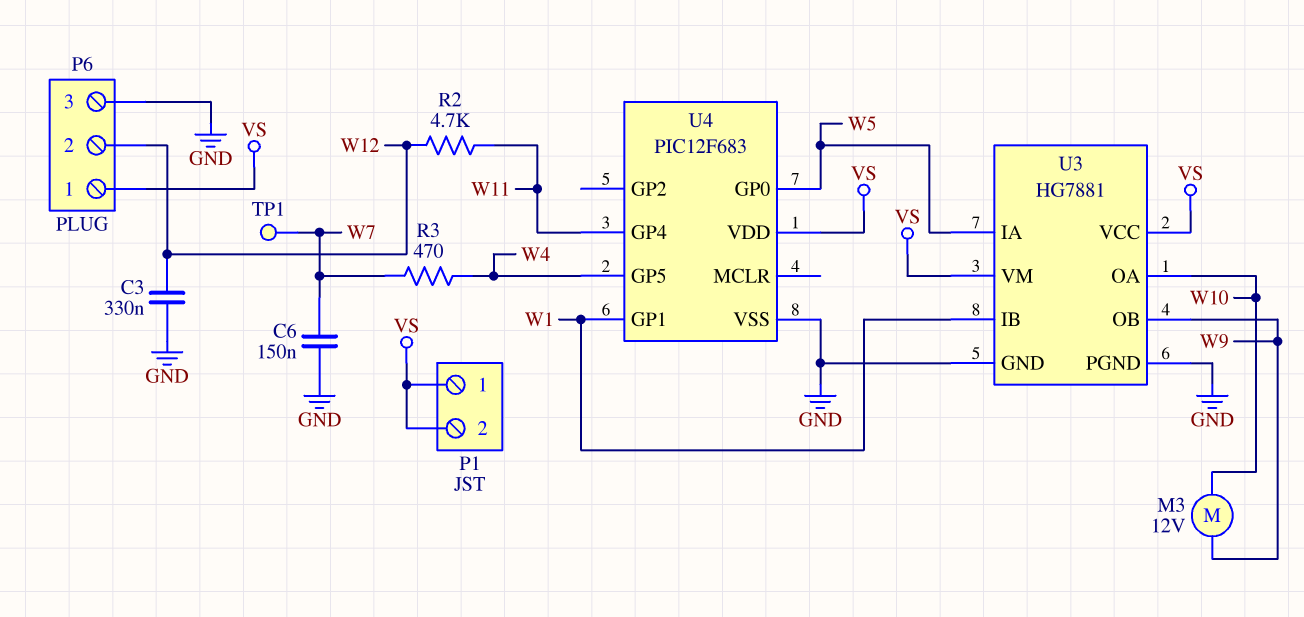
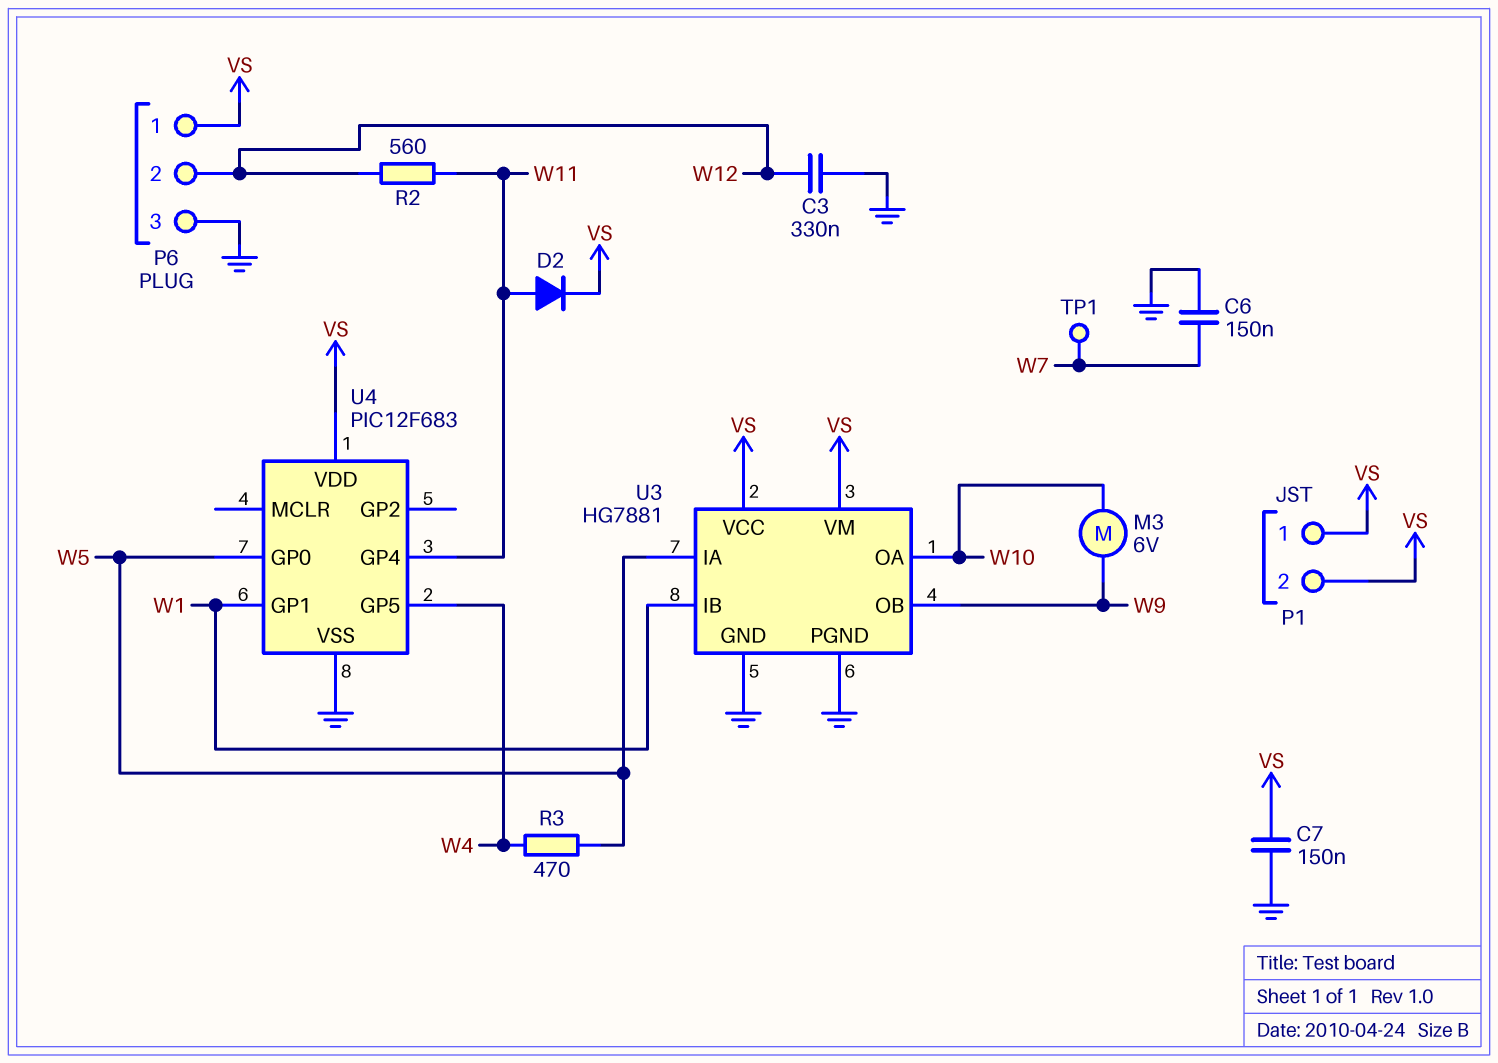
C7: none -> 150nF (GND, VS)
D2: none -> diode (A W11, K VS)
M3: motor 12V (W9, W10) -> motor 6V (W9, W10)
R2: 4.7k (W11, W12) -> 560 (W11, W12)
R3: 470 (W4, W7) -> 470 (W4, W5)

